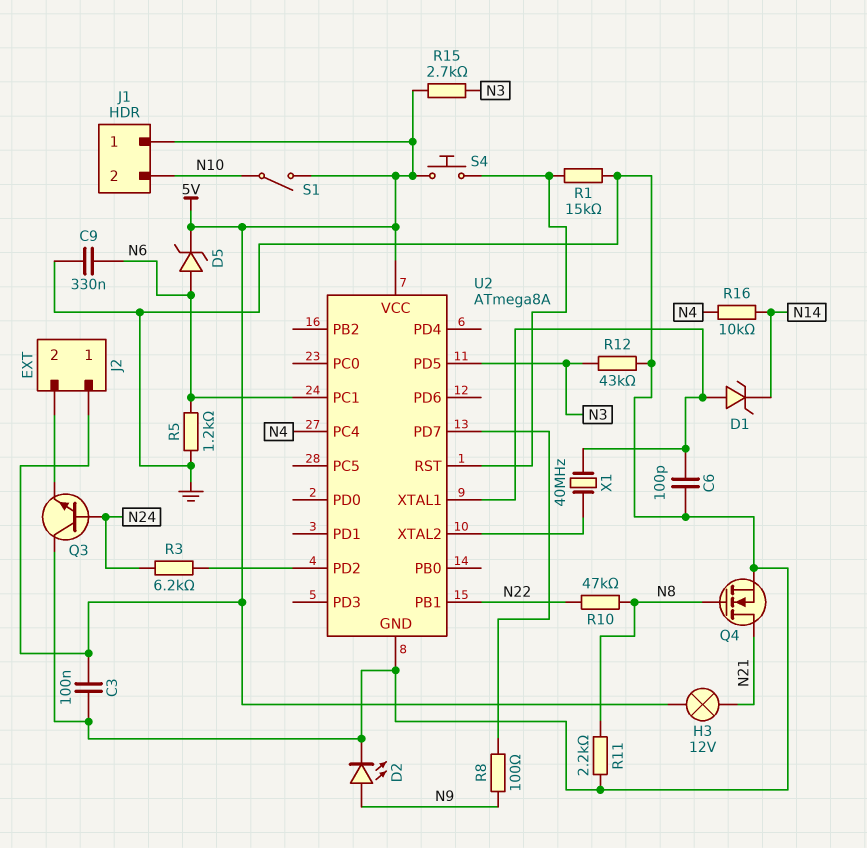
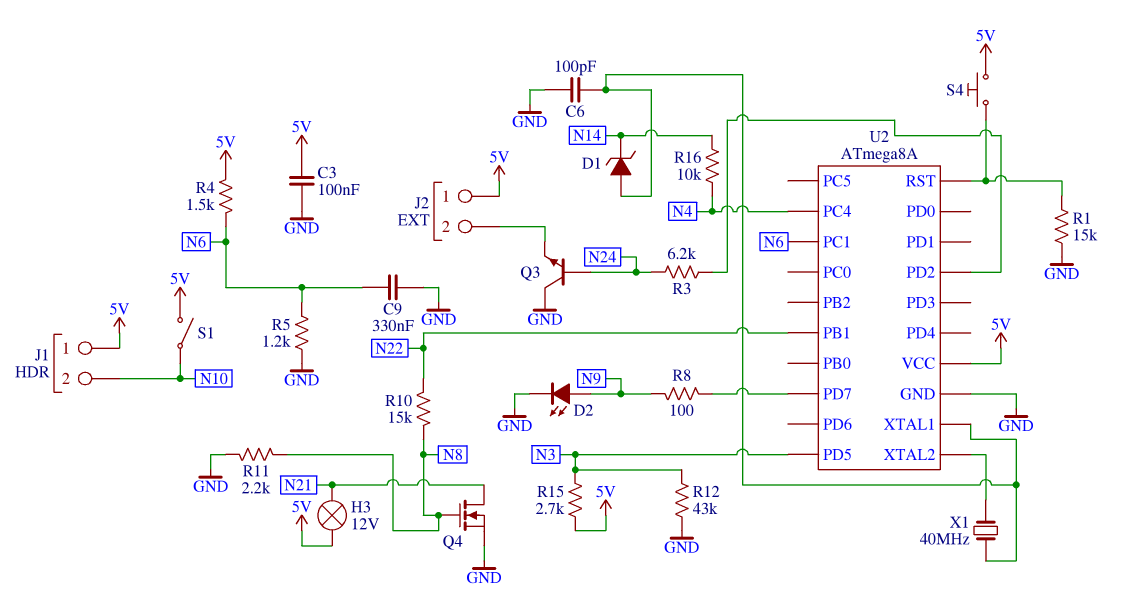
D5: zener (A N6, K 5V) -> none
R4: none -> 1.5k (5V, N6)
R10: 47k (N8, N22) -> 15k (N8, N22)

